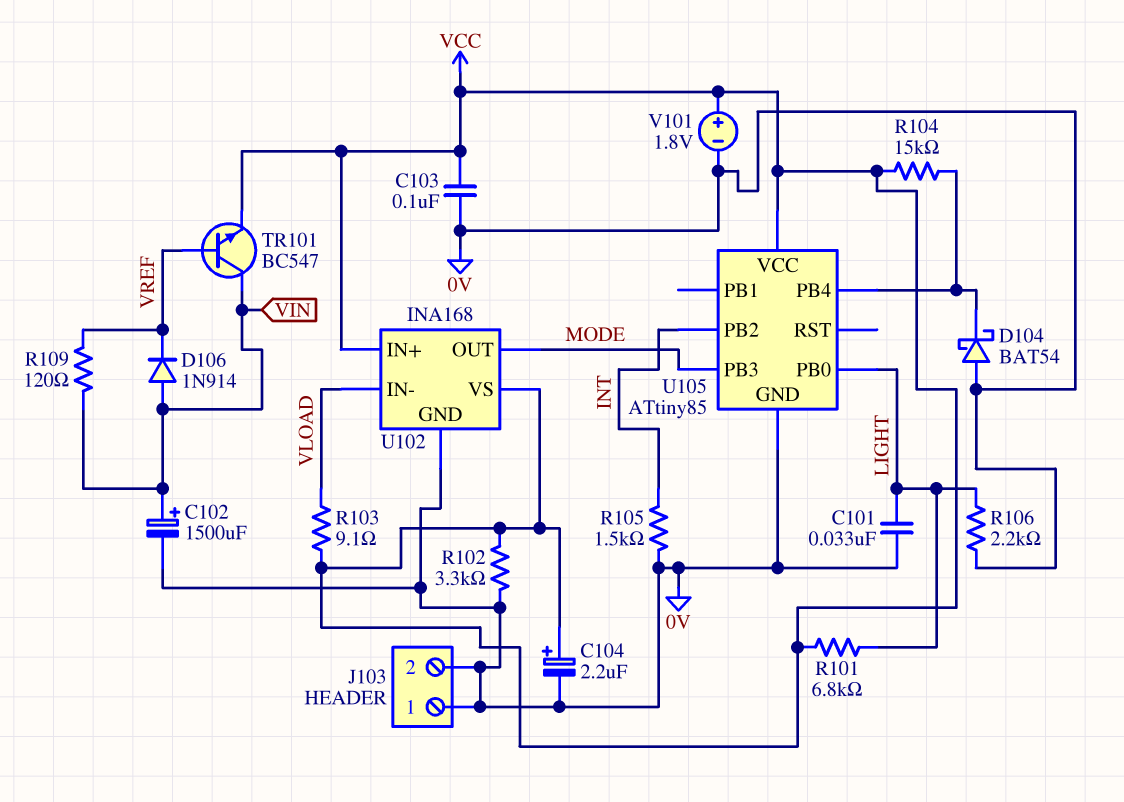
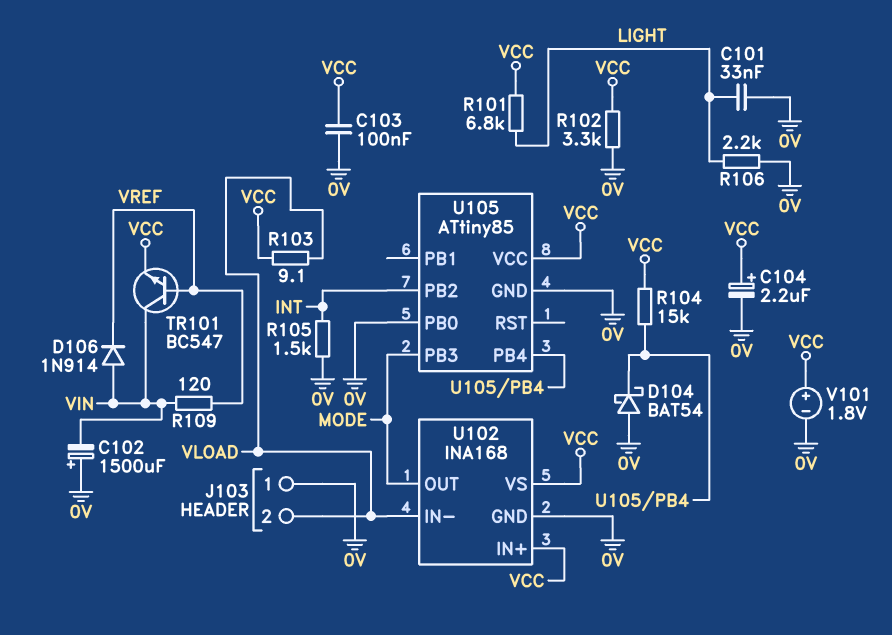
C102: 1500uF (plus VIN, minus 0V) -> 1500uF (plus 0V, minus VIN)
J103 pin 2: 0V -> VLOAD
U105 pin PB0: LIGHT -> 0V

